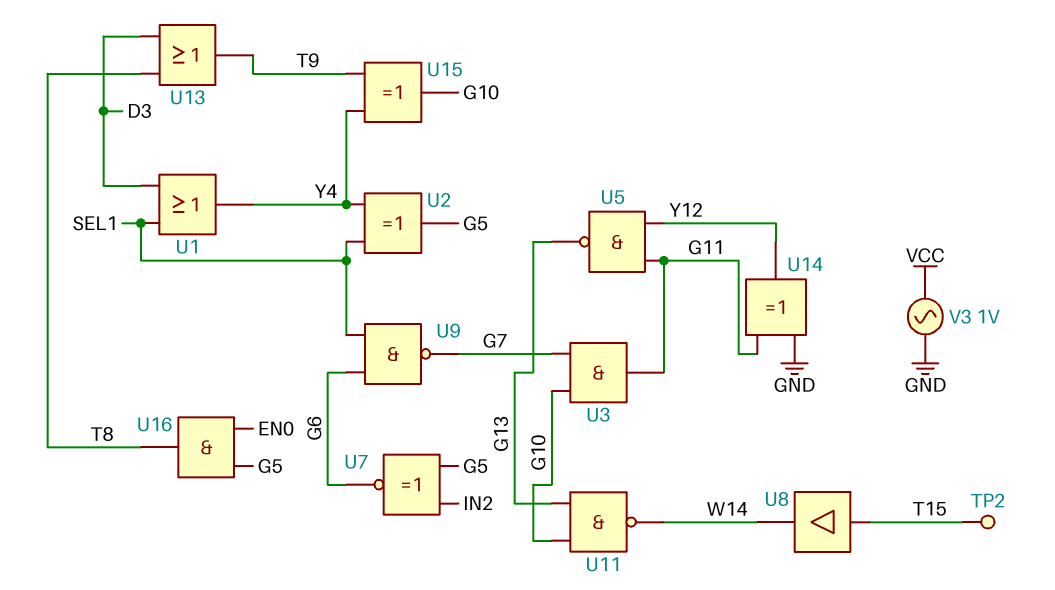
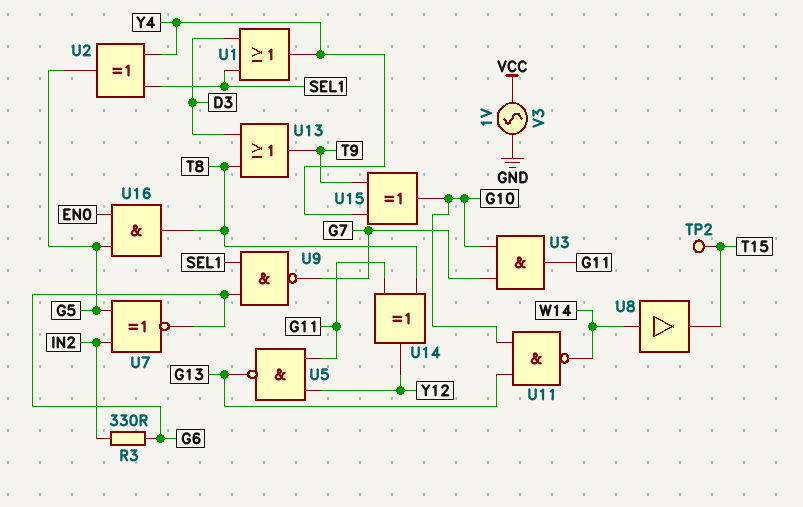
R3: none -> 330 (G6, IN2)
U8: buffer (in T15, out W14) -> buffer (in W14, out T15)
U14: XOR (in G11, in GND, out Y12) -> XOR (in G11, in T8, out Y12)

